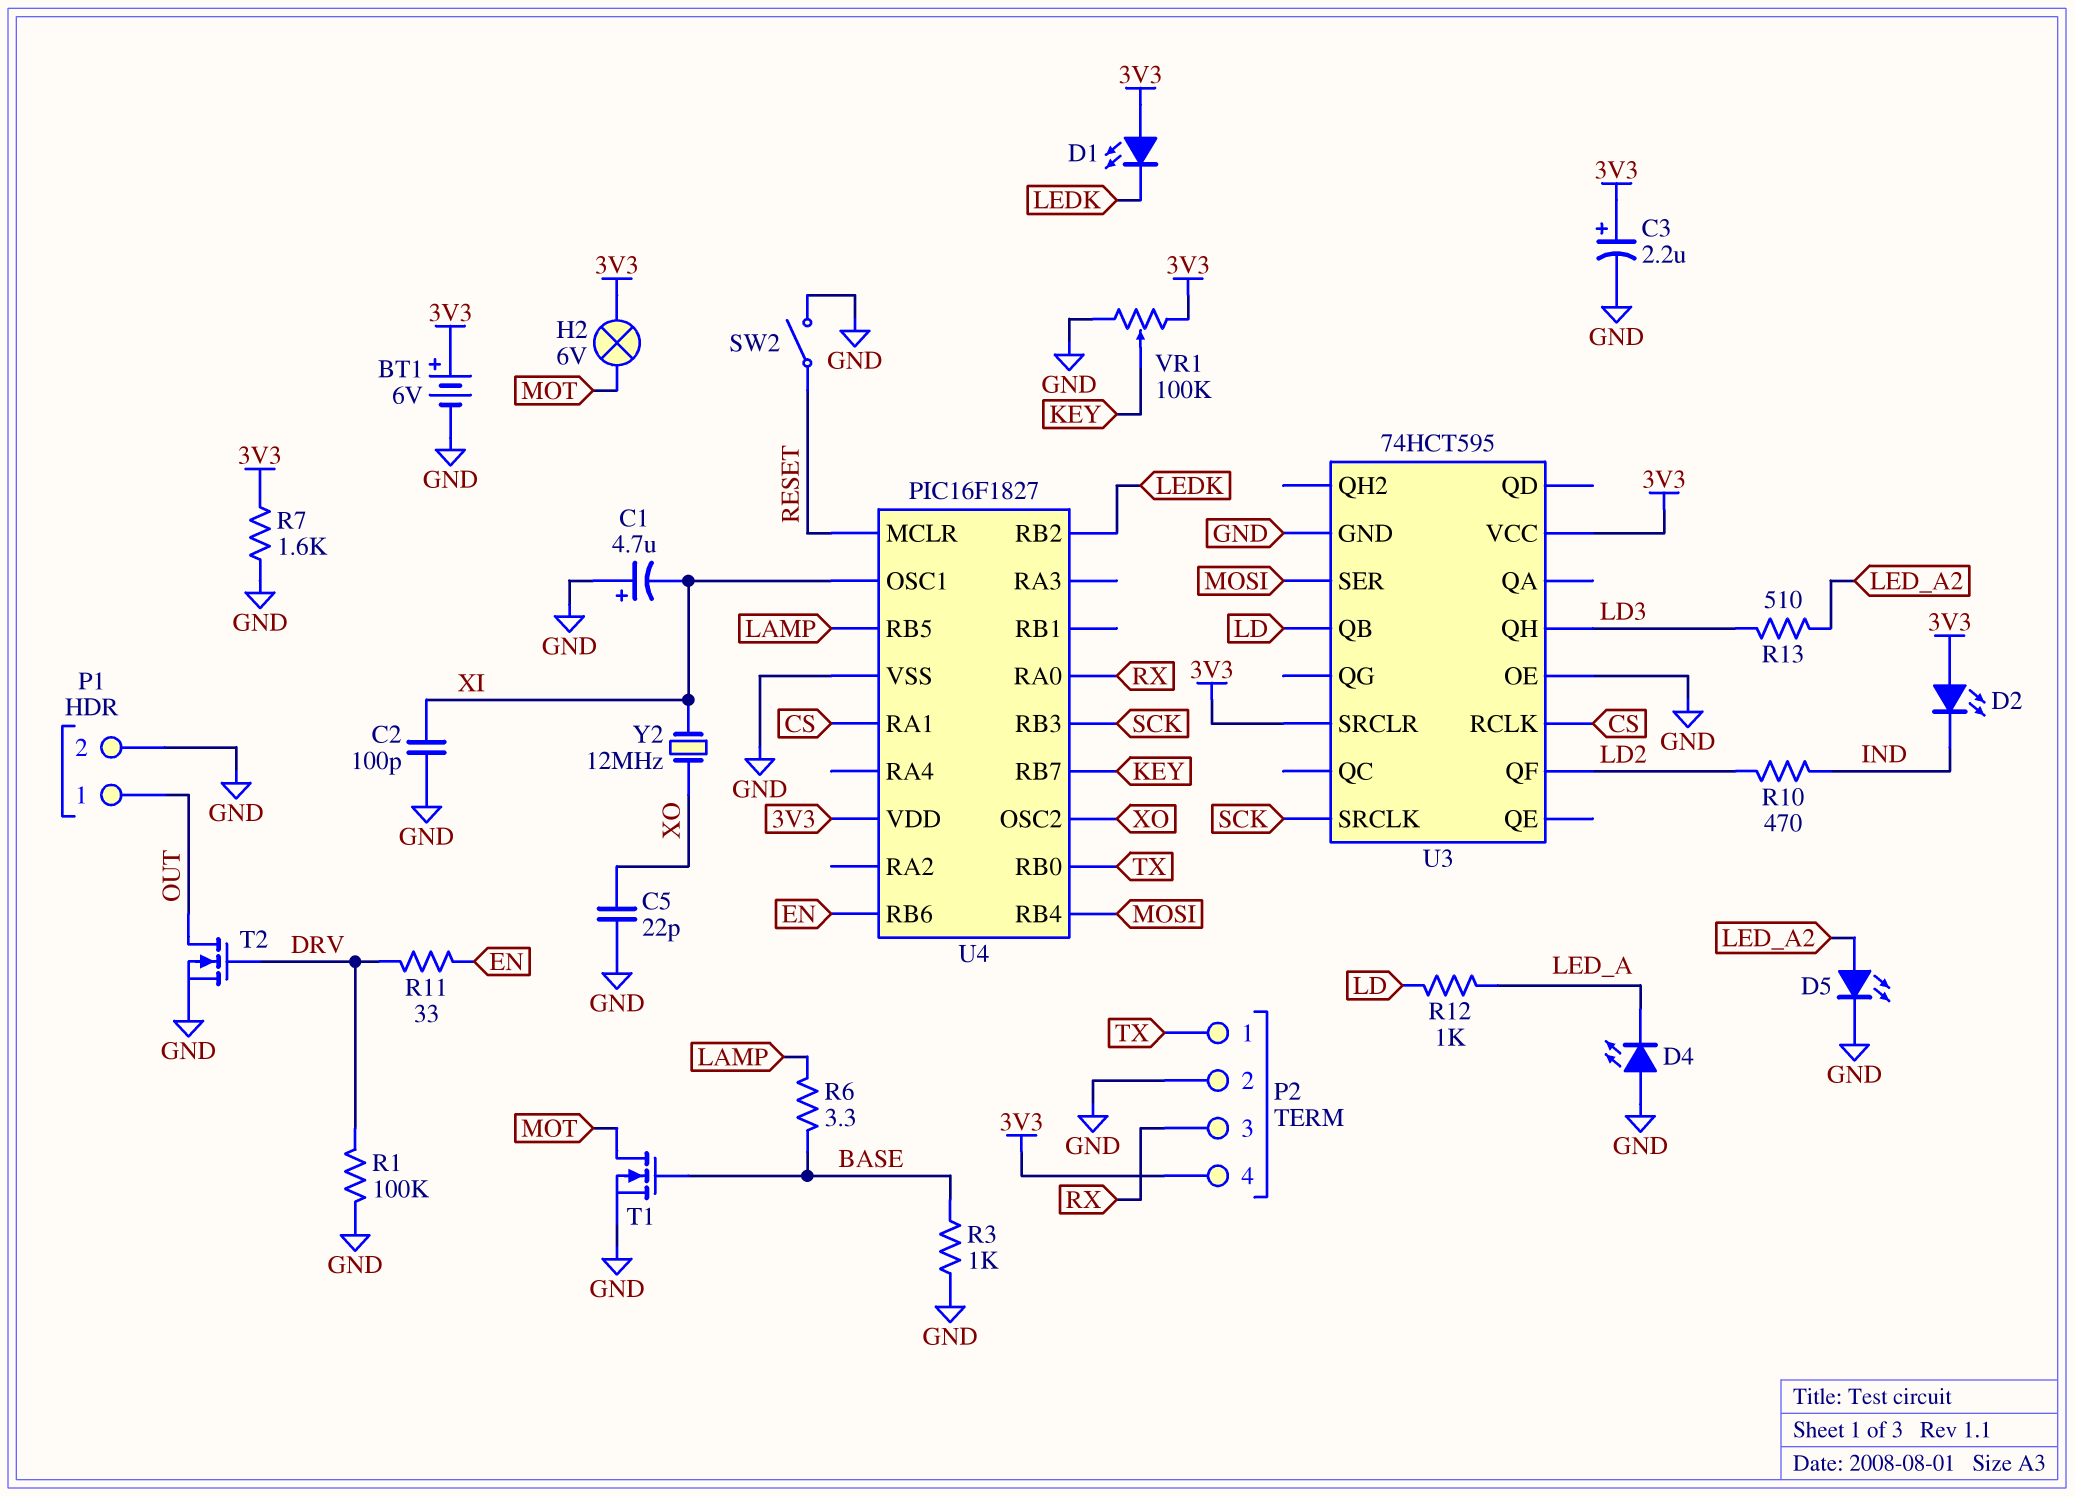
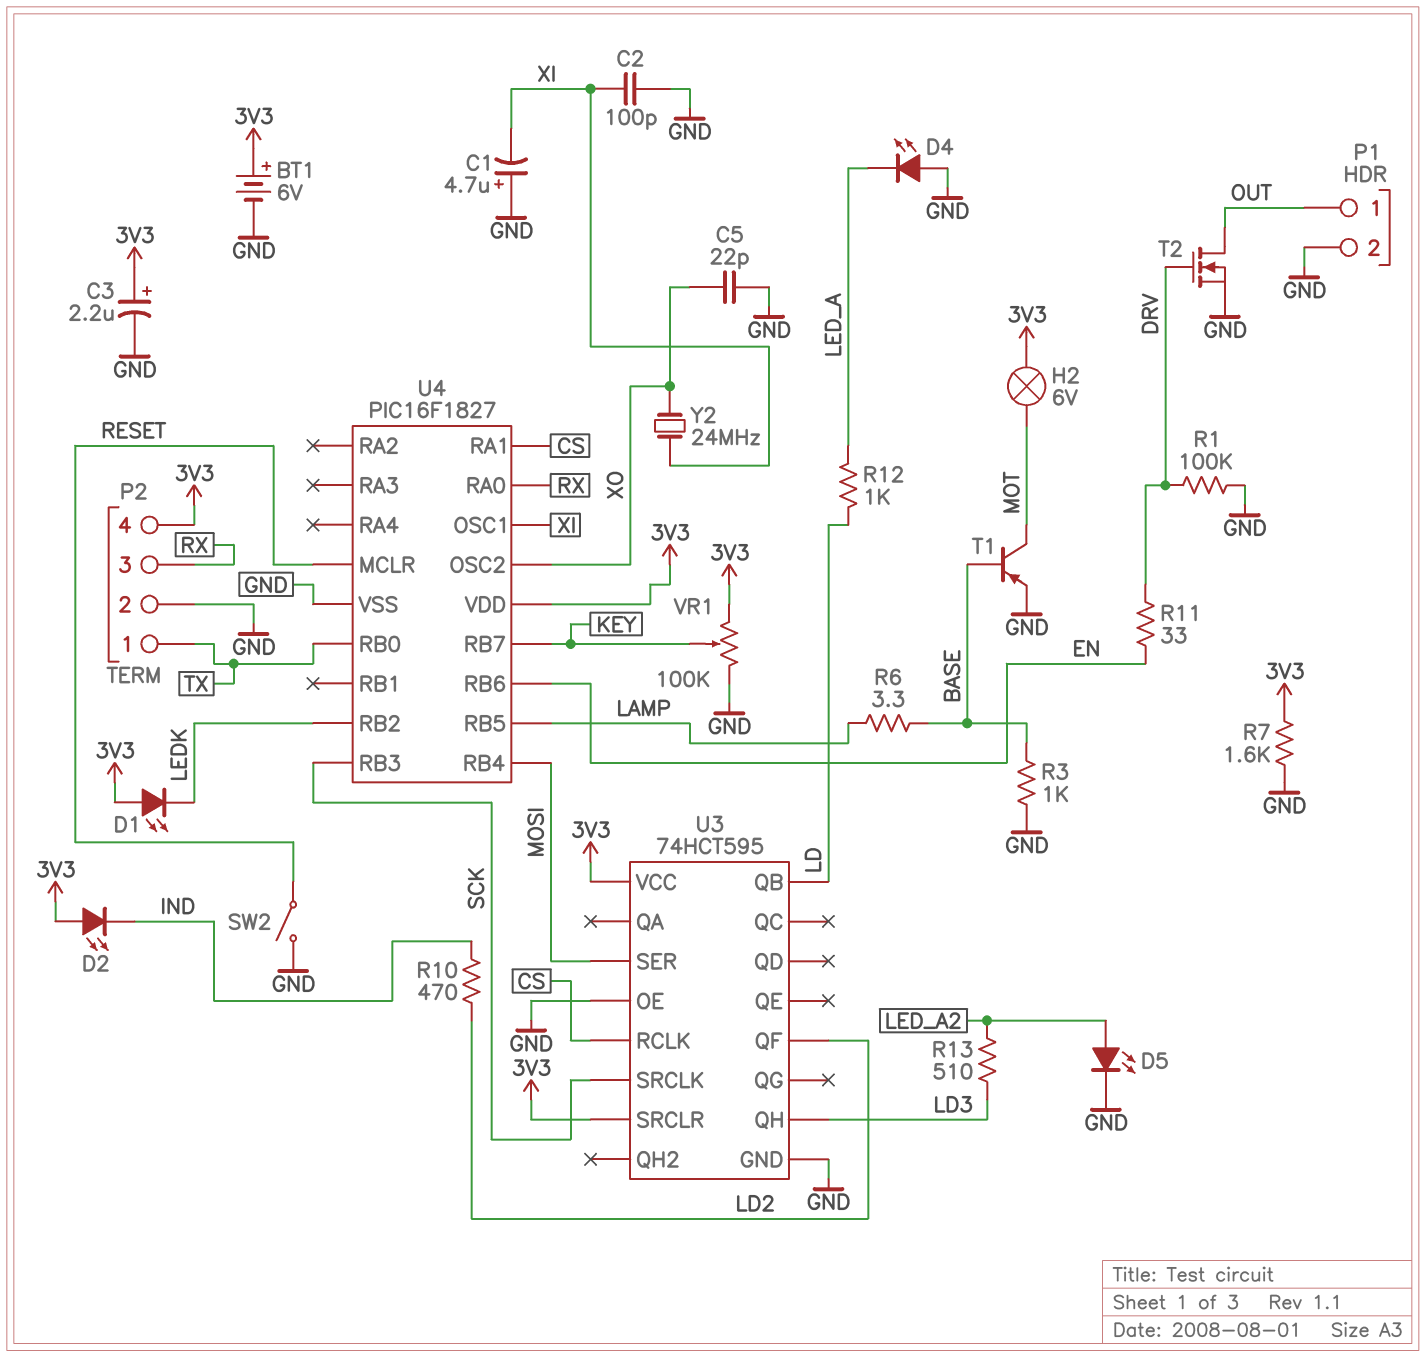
T1: NMOS (G BASE, D MOT, S GND) -> PNP (B BASE, C MOT, E GND)
Y2: 12MHz (XI, XO) -> 24MHz (XI, XO)

